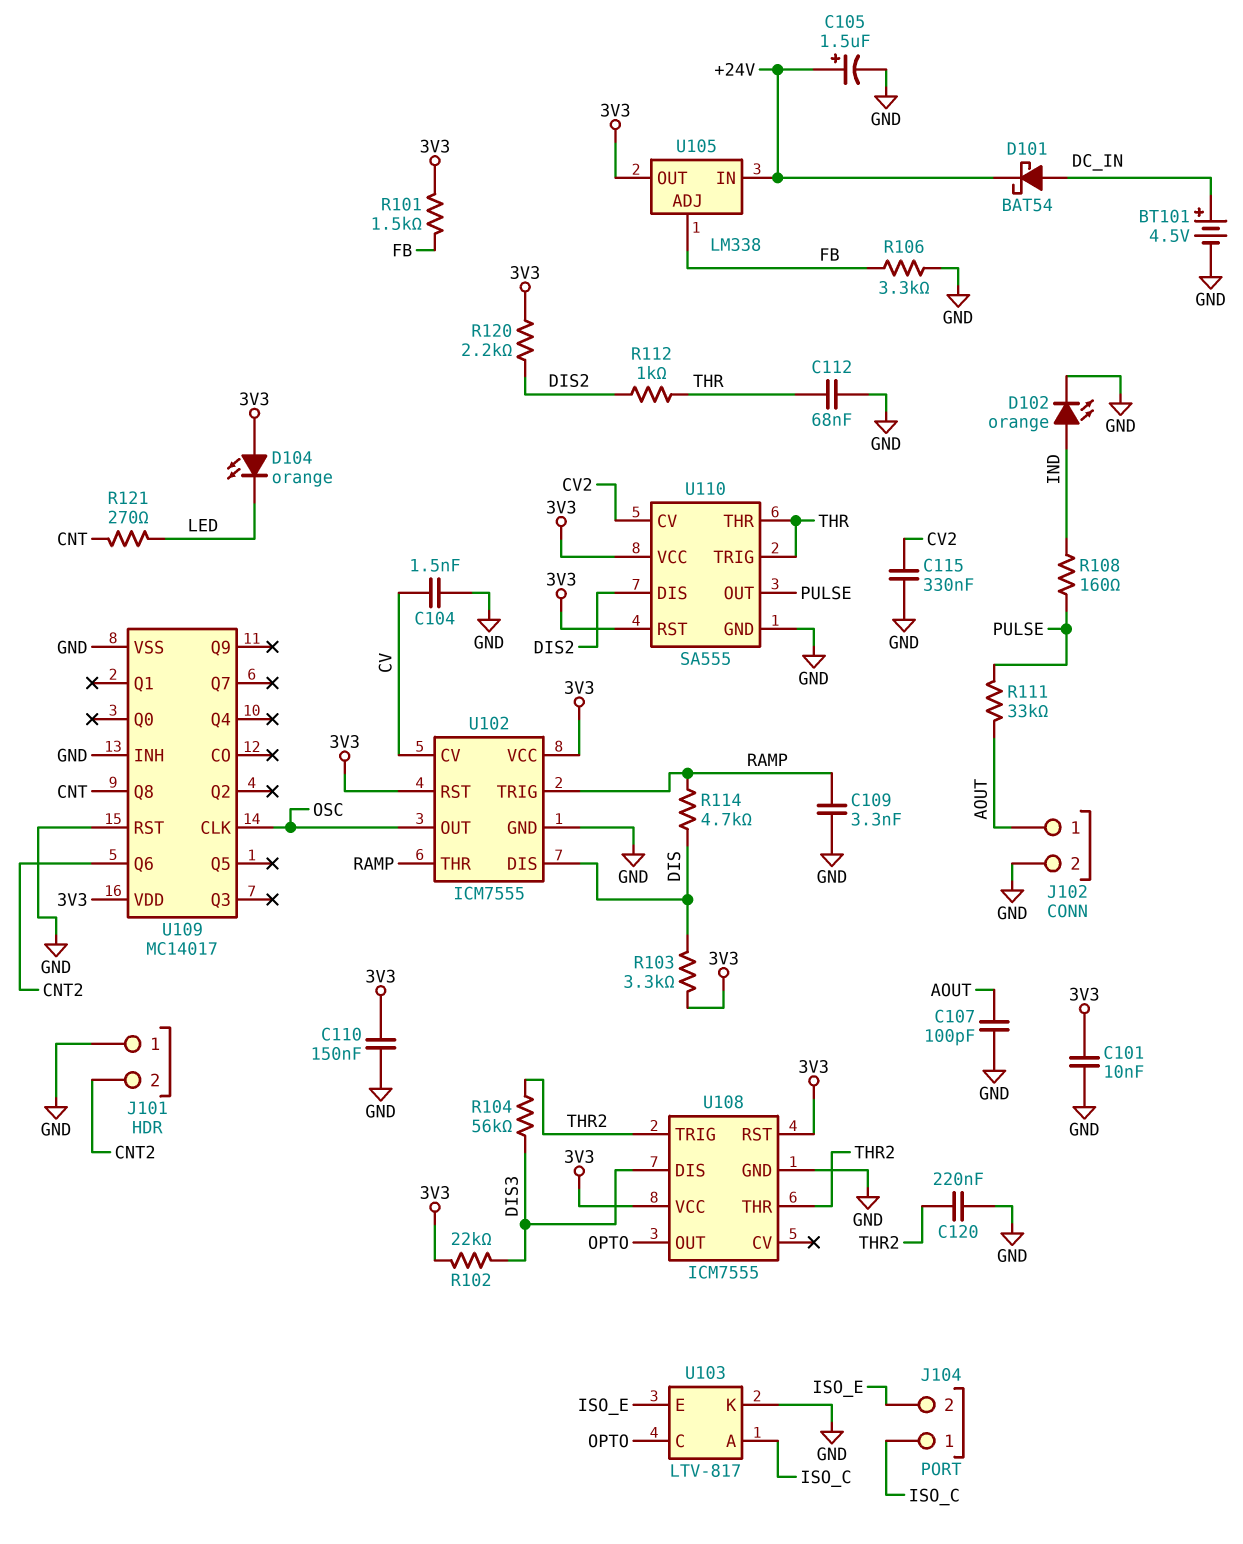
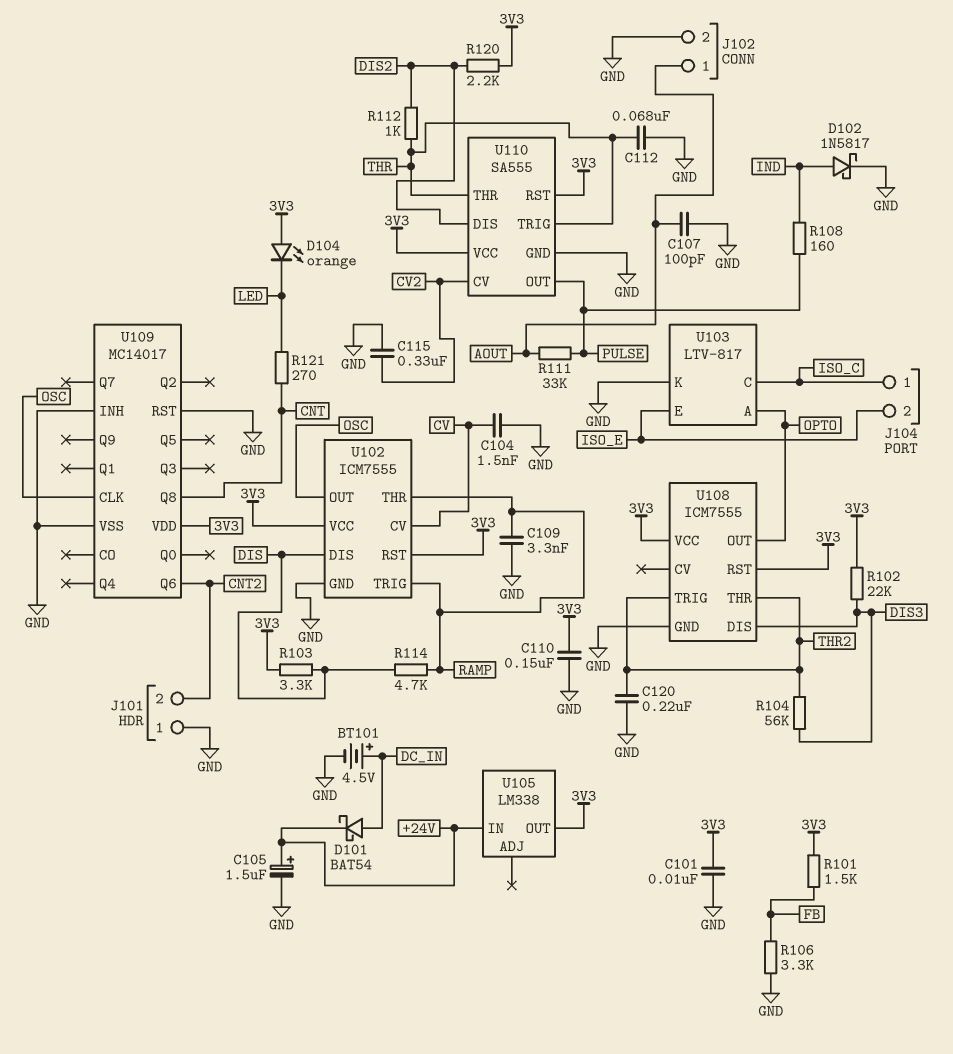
D102: LED orange (A IND, K GND) -> schottky 1N5817 (A IND, K GND)
U103 pin A: ISO_C -> OPTO
U103 pin C: OPTO -> ISO_C
U105 pin ADJ: FB -> none

